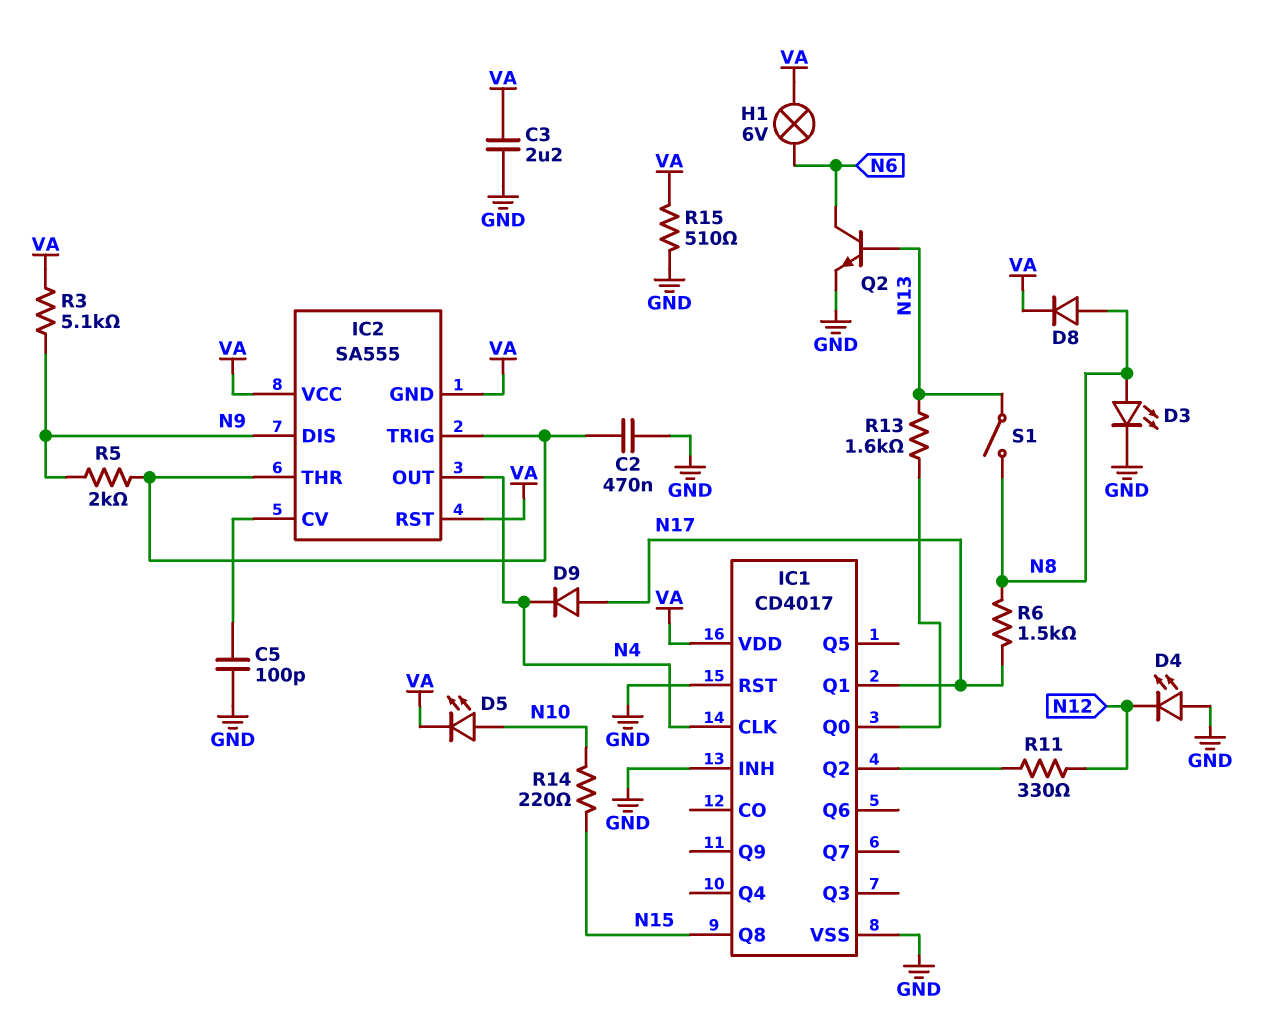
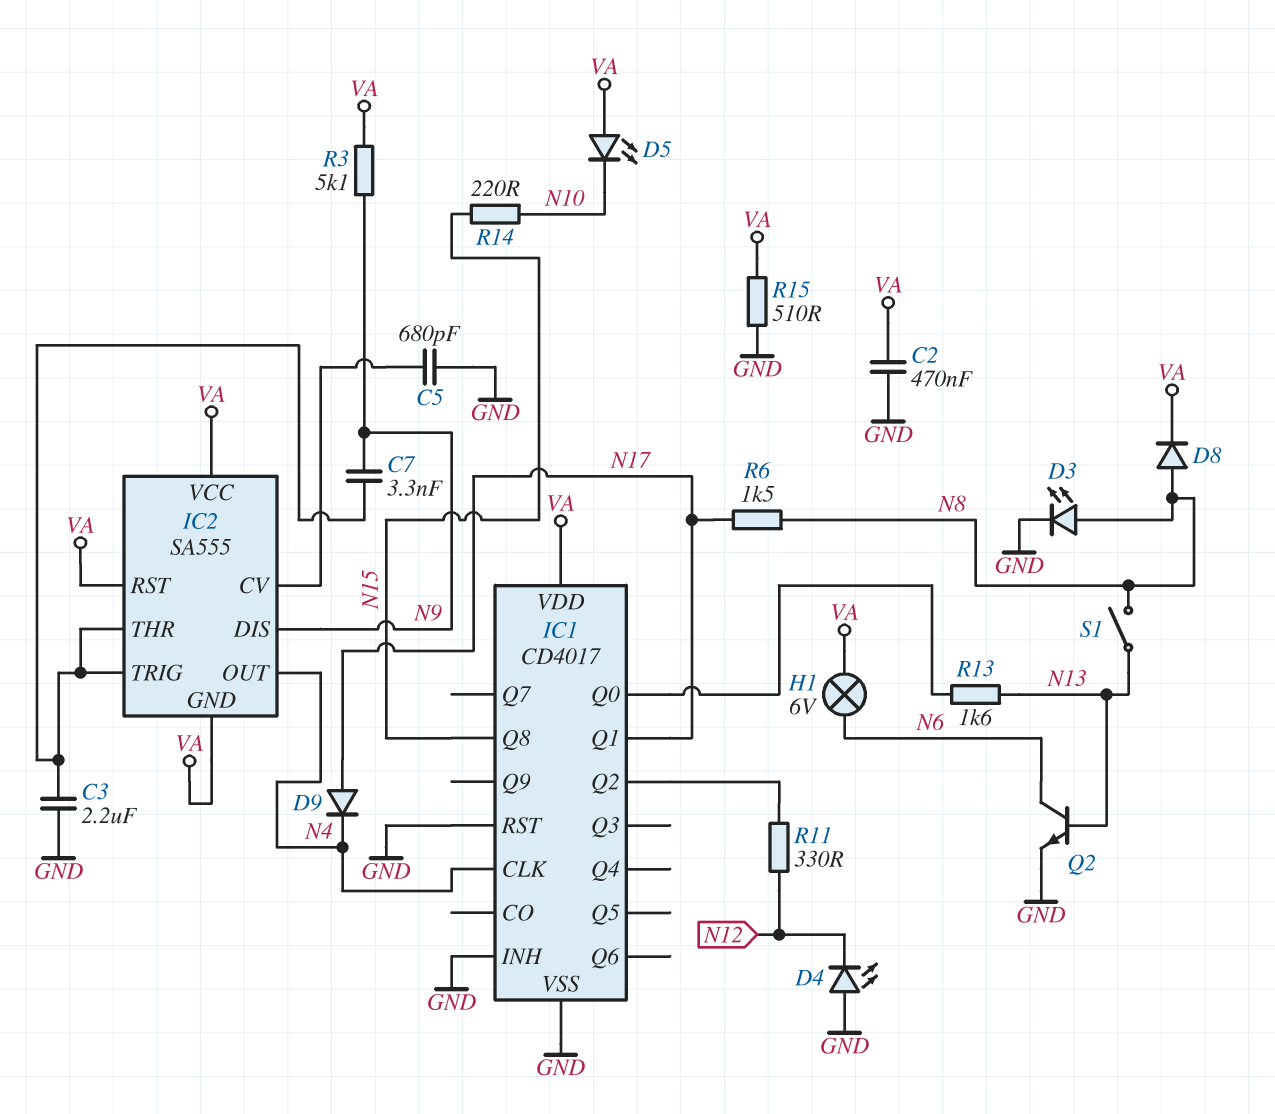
C2: 470nF (GND, IC2/THR) -> 470nF (GND, VA)
C3: 2.2uF (GND, VA) -> 2.2uF (GND, IC2/THR)
C5: 100pF (GND, IC2/CV) -> 680pF (GND, IC2/CV)
C7: none -> 3.3nF (IC2/THR, N9)
D5: LED (A N10, K VA) -> LED (A VA, K N10)
R5: 2k (IC2/THR, N9) -> none

